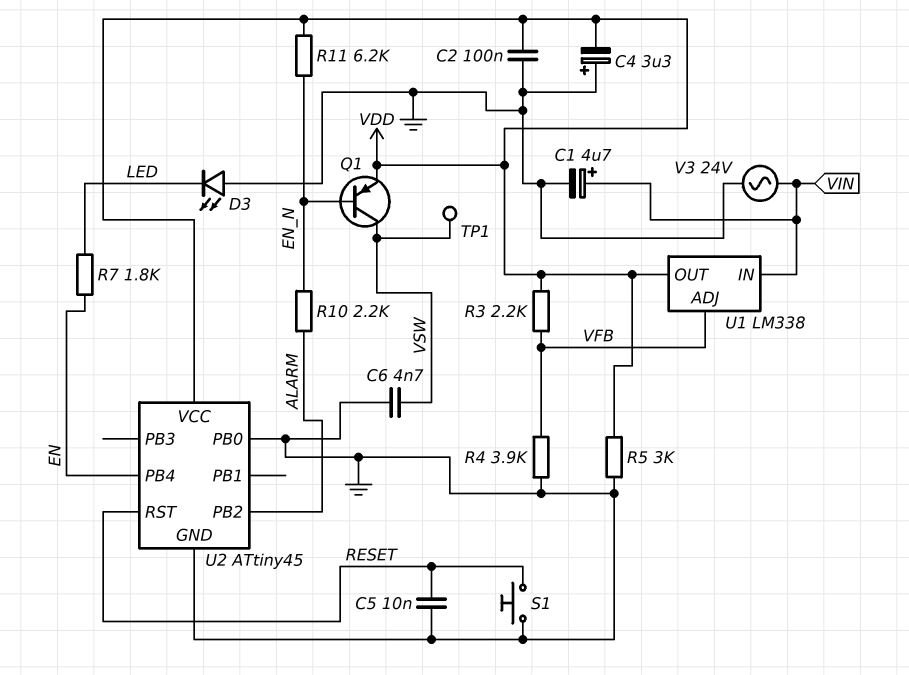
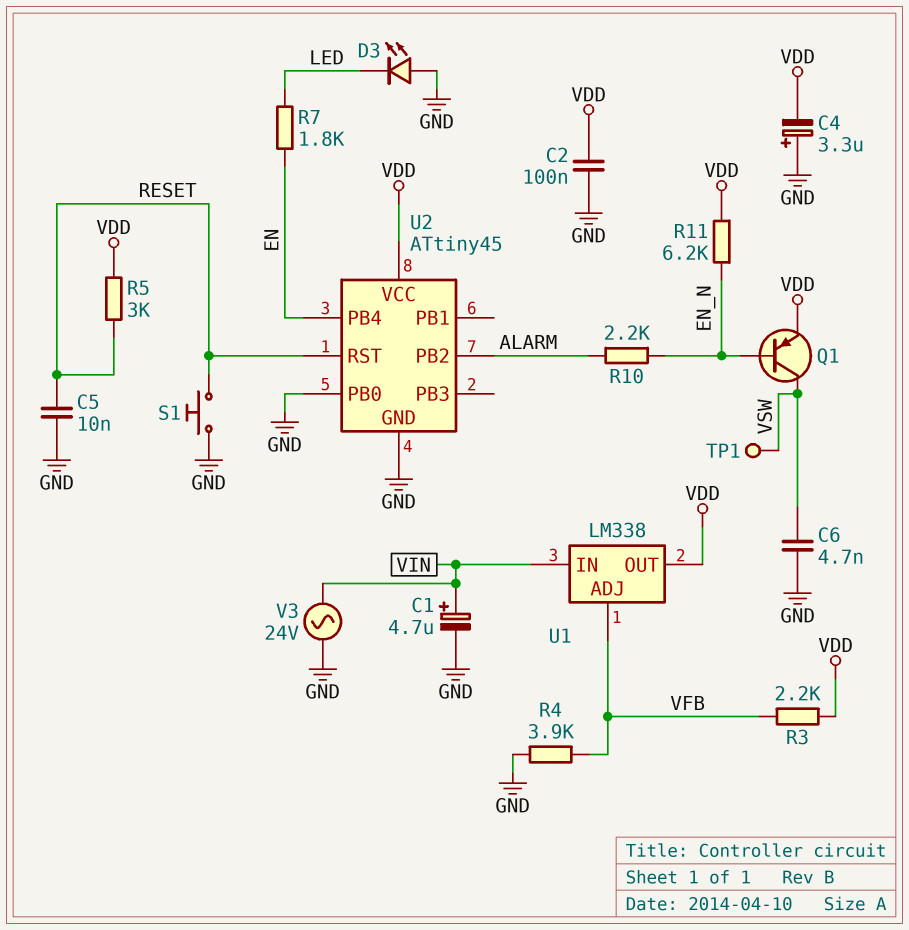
R5: 3k (GND, VDD) -> 3k (RESET, VDD)

